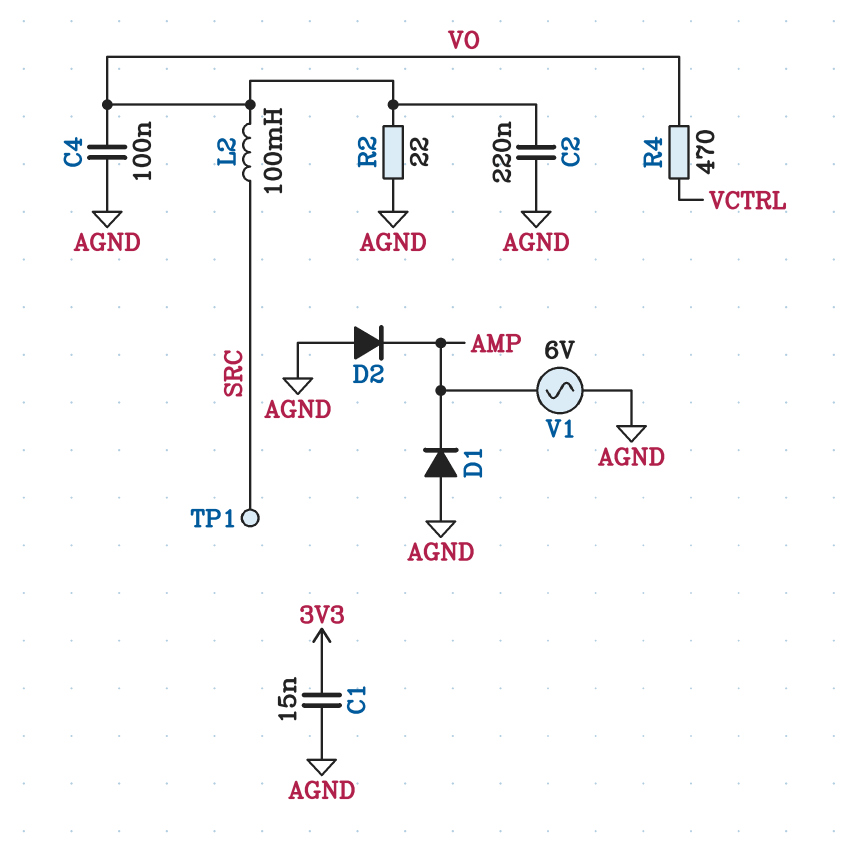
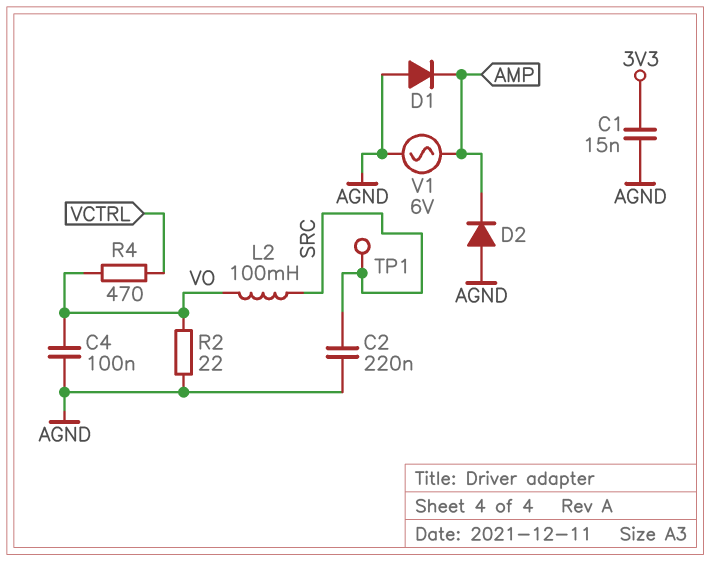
C2: 220nF (AGND, VO) -> 220nF (AGND, SRC)

